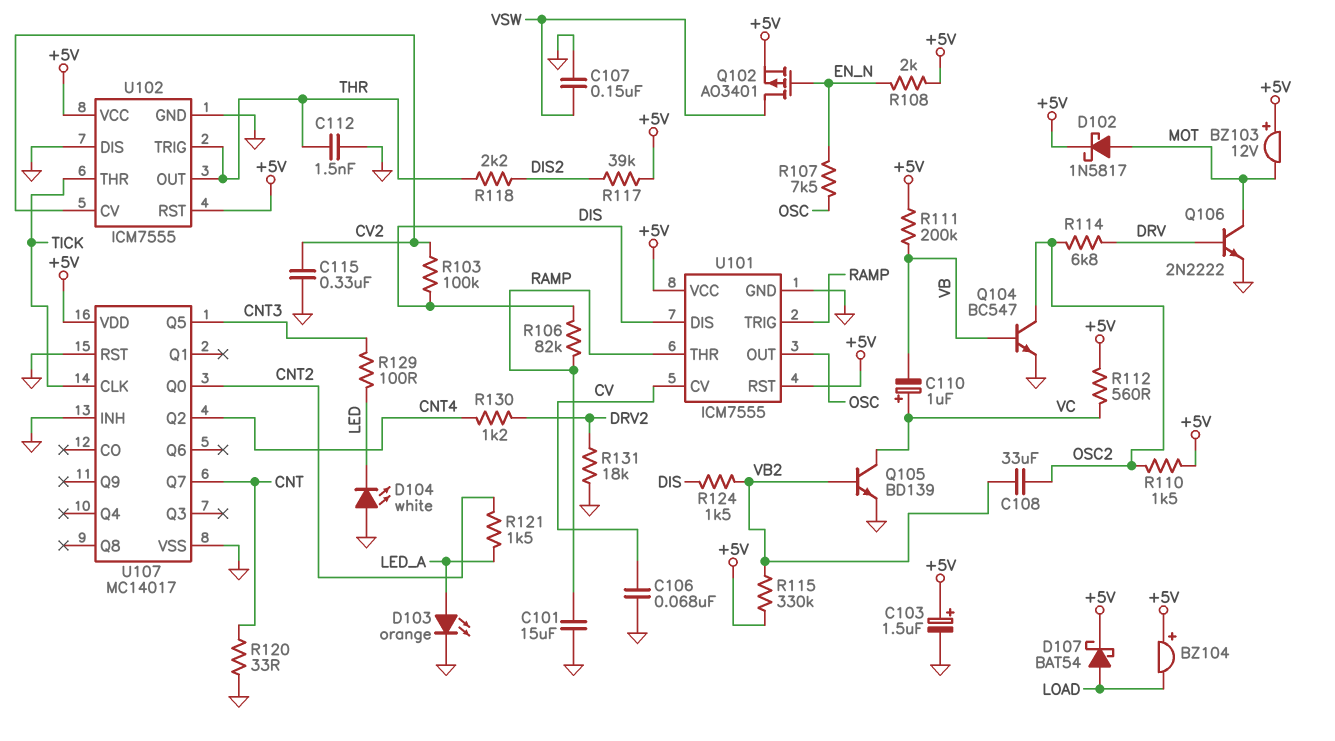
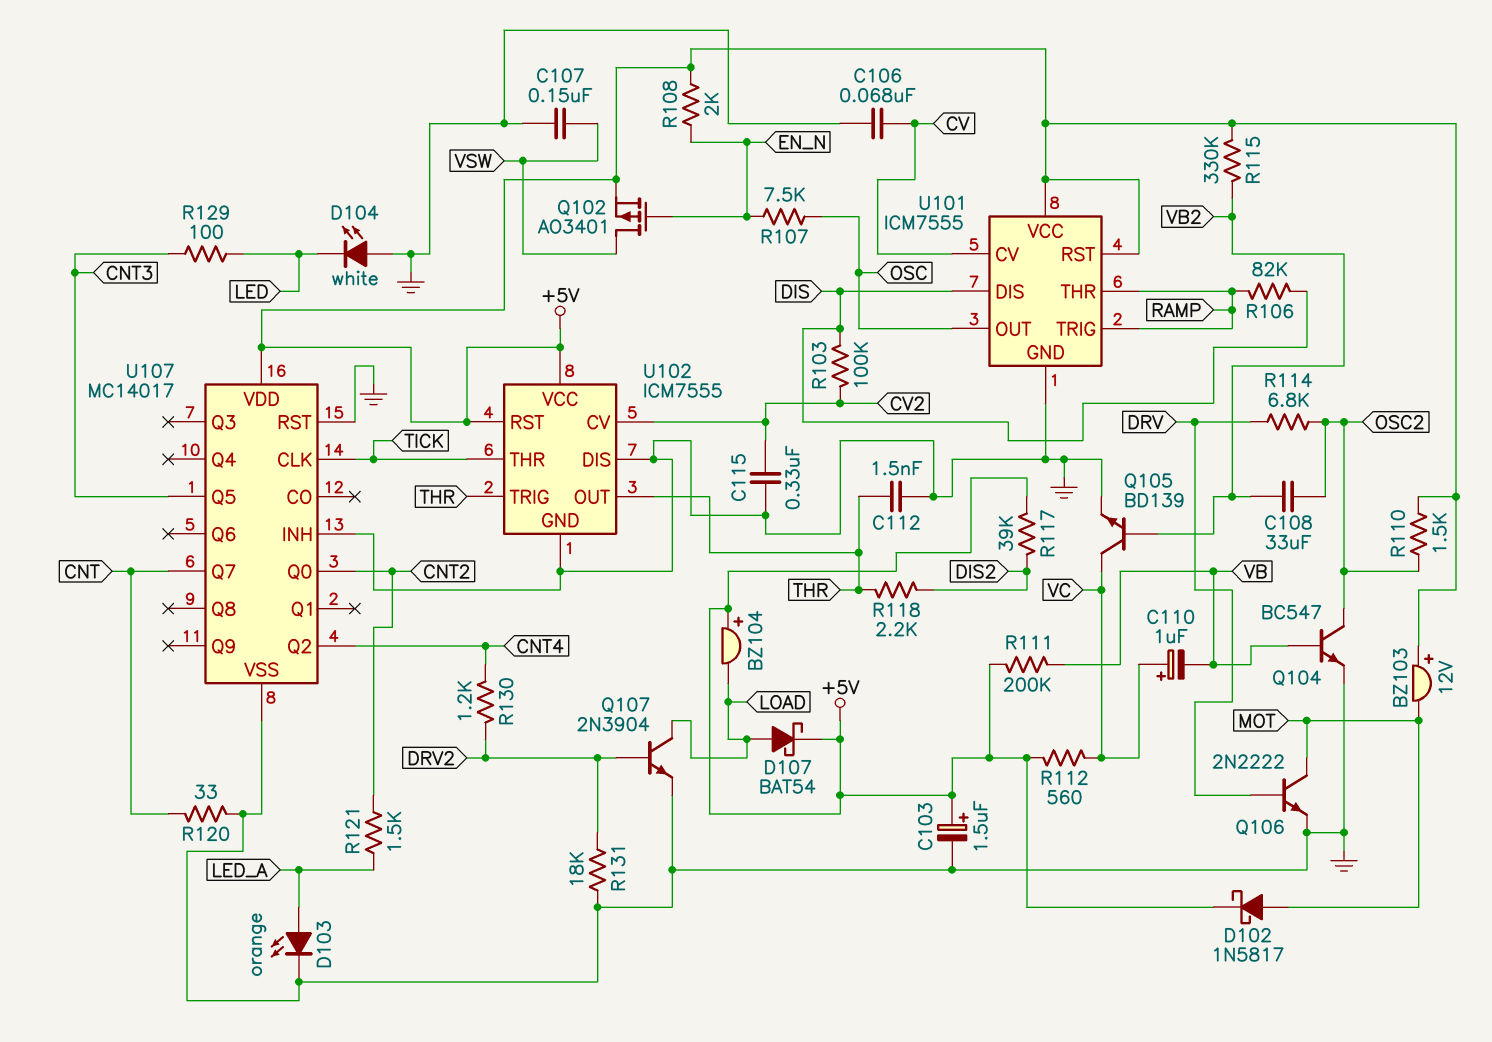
C101: 15uF (GND, RAMP) -> none
Q107: none -> NPN 2N3904 (B DRV2, C LOAD, E GND)
R124: 1.5k (DIS, VB2) -> none

